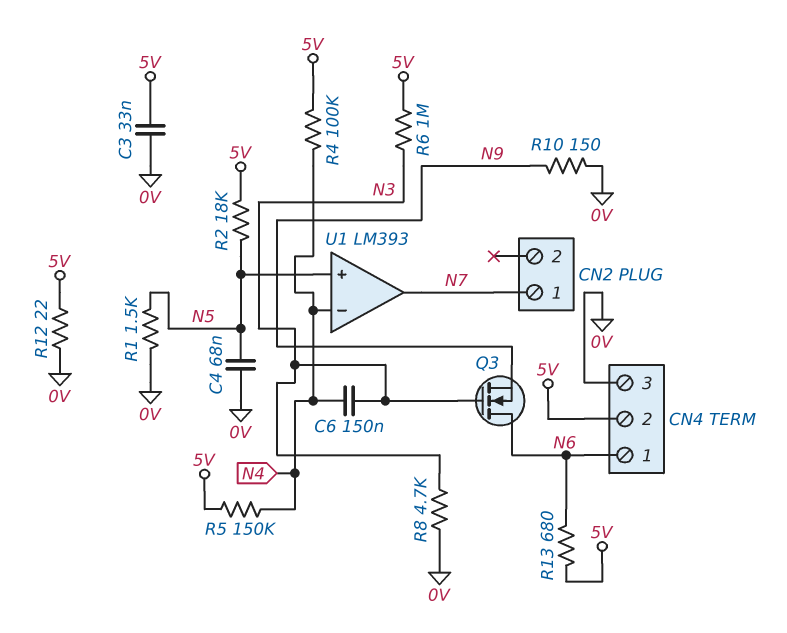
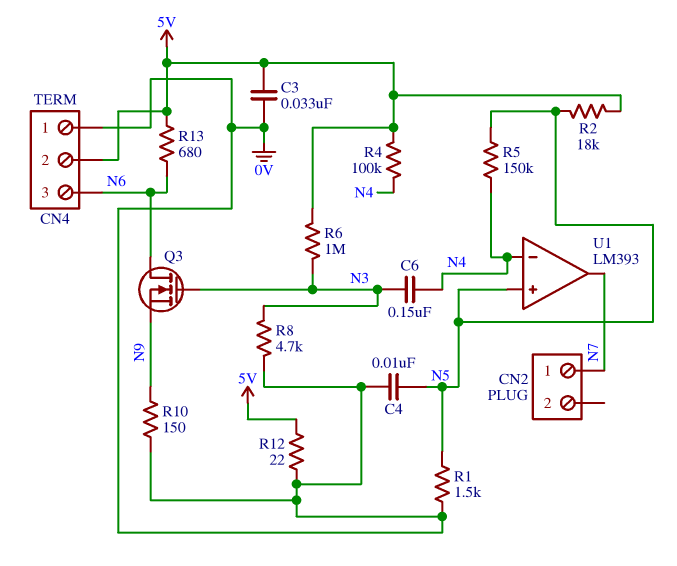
C4: 68nF (0V, N5) -> 10nF (0V, N5)
CN4 pin 1: N6 -> 0V
CN4 pin 3: 0V -> N6
R5: 150k (5V, N4) -> 150k (N4, N5)

